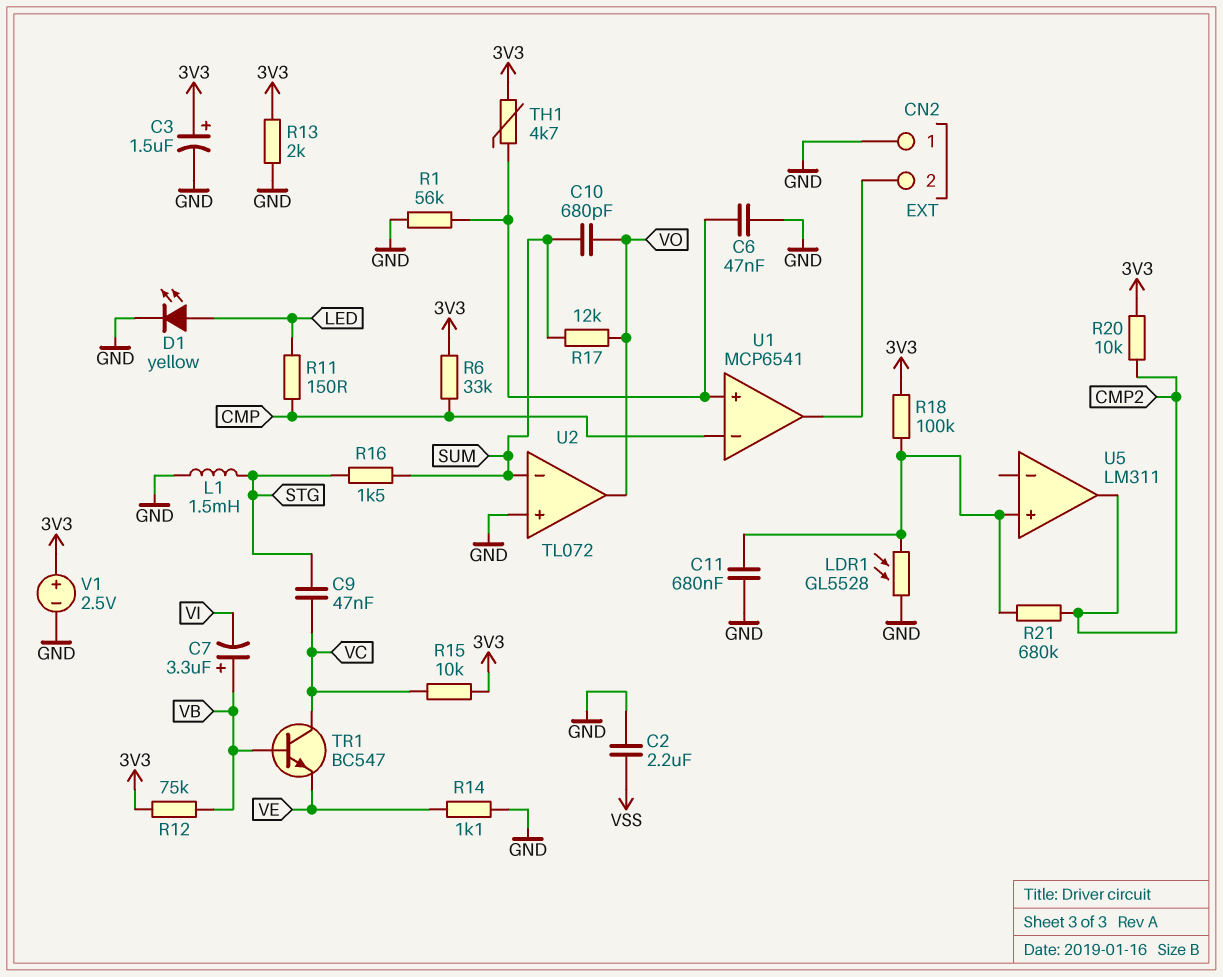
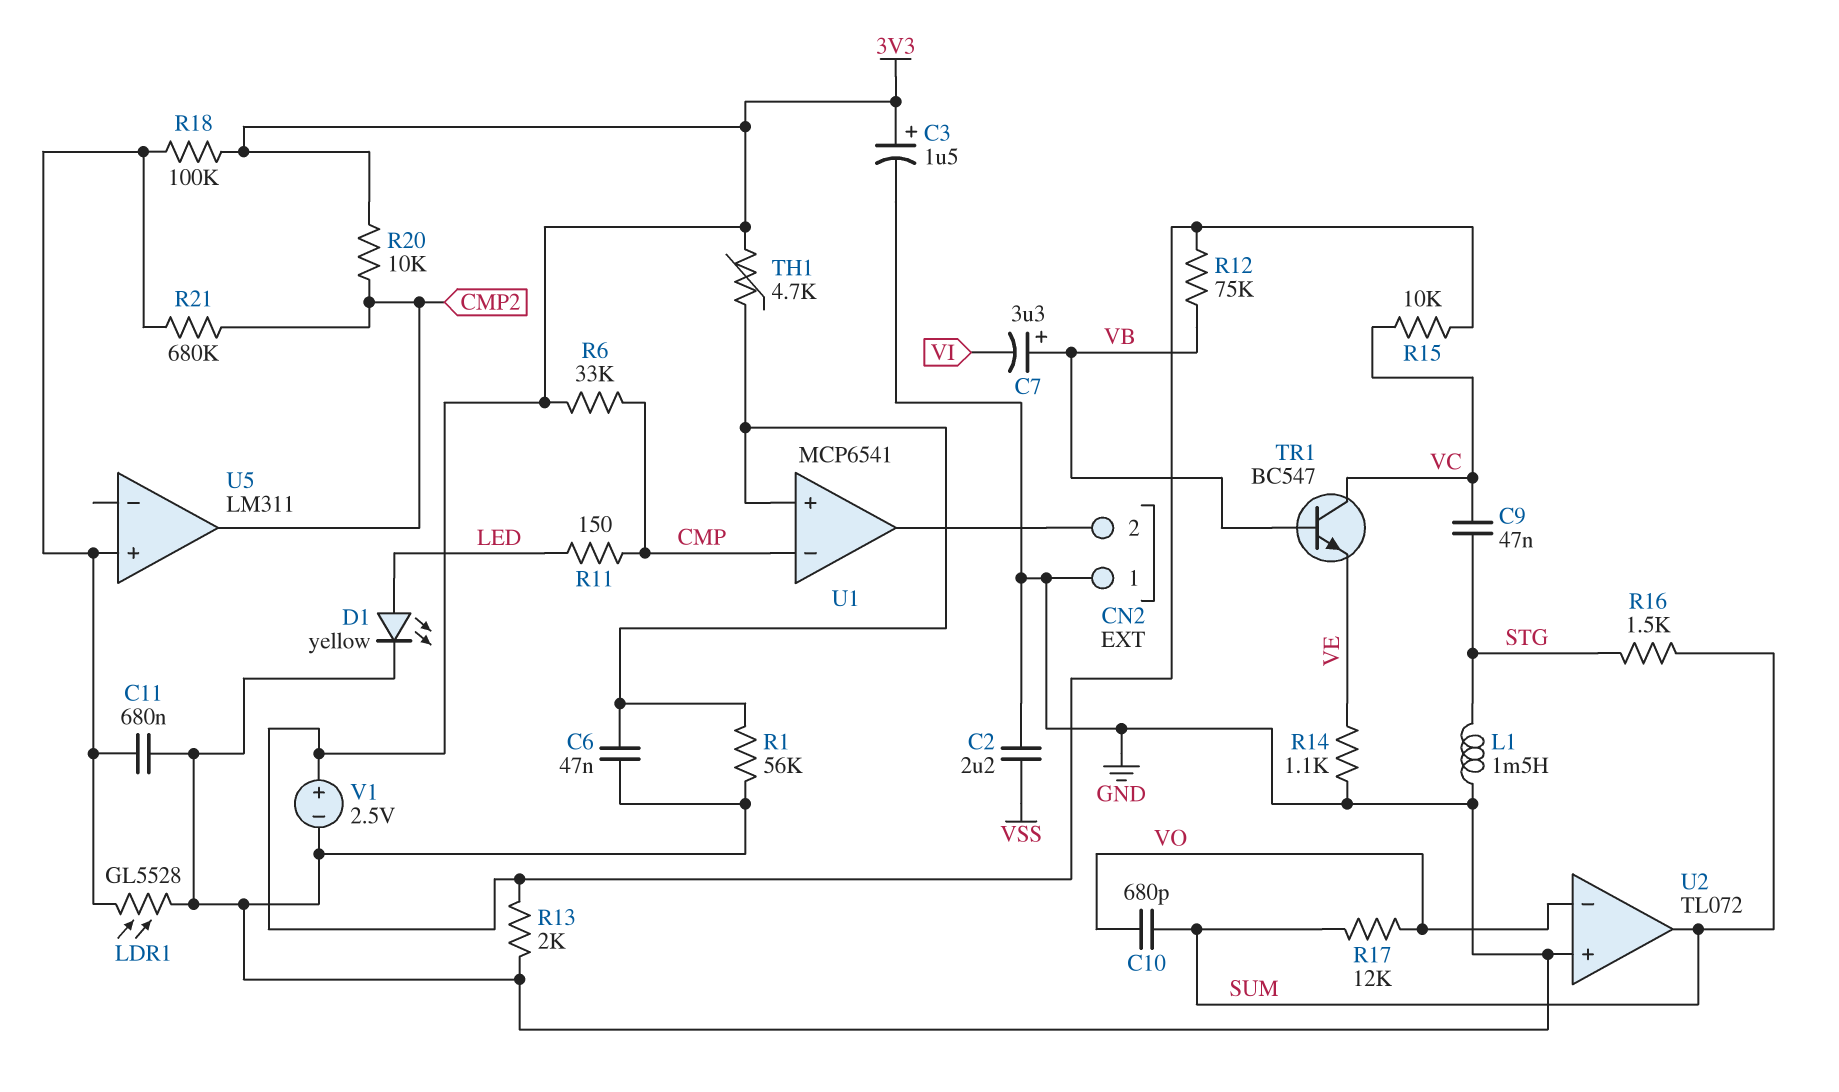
U2 pin in-: SUM -> VO
U2 pin out: VO -> SUM

